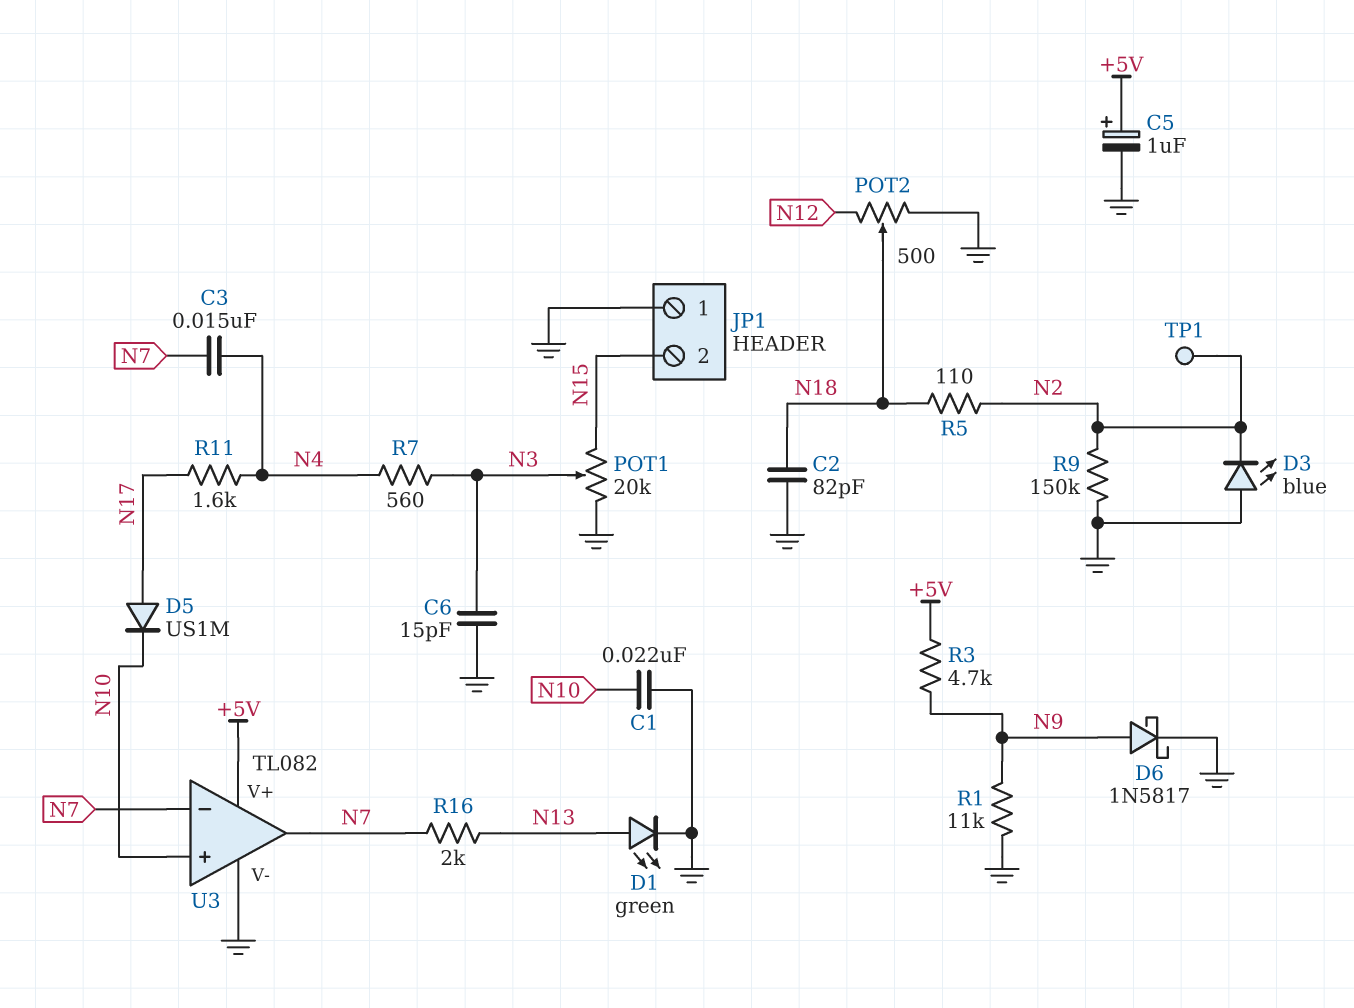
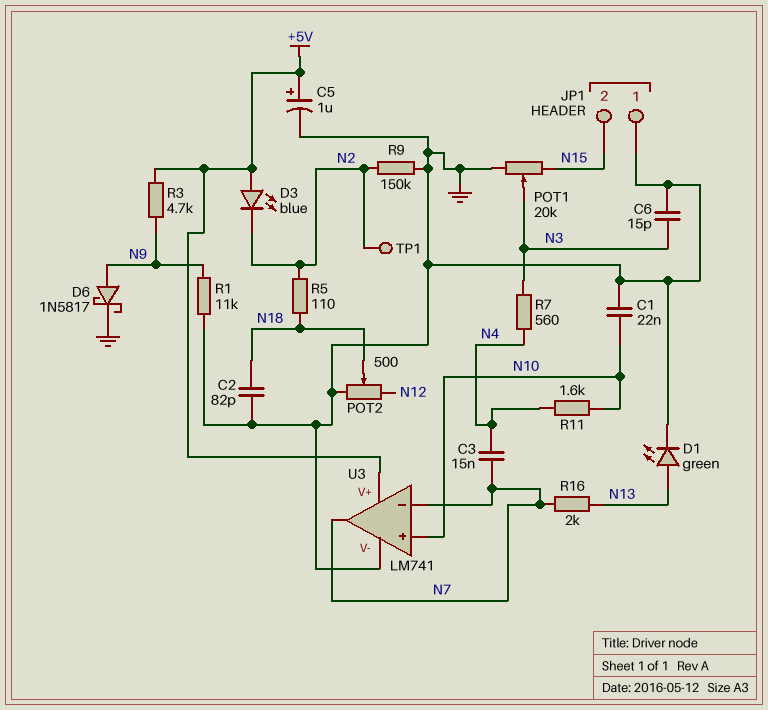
D3: LED blue (A GND, K N2) -> LED blue (A +5V, K N2)
D5: diode US1M (A N17, K N10) -> none
R11: 1.6k (N4, N17) -> 1.6k (N4, N10)
U3: TL082 -> LM741

